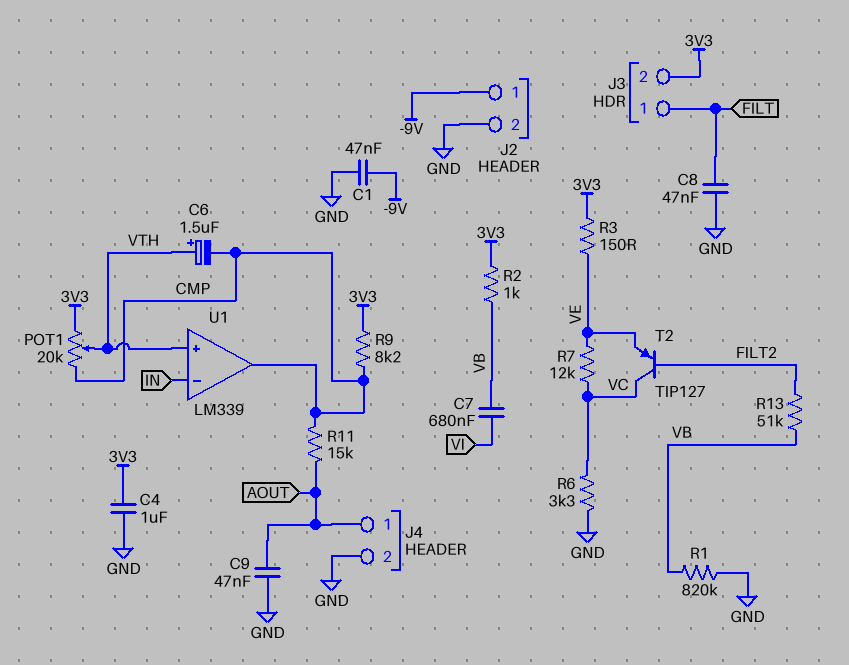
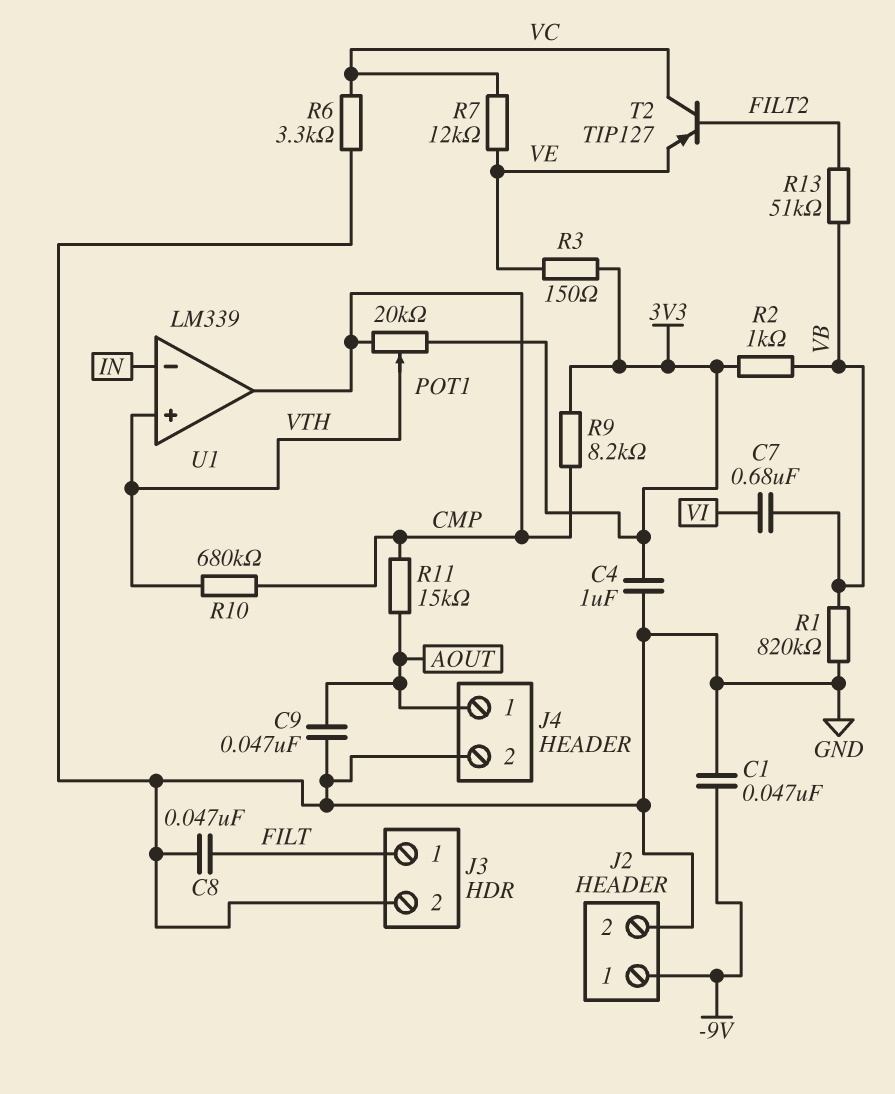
C6: 1.5uF (plus VTH, minus CMP) -> none
J3 pin 2: 3V3 -> GND
R10: none -> 680k (CMP, VTH)

